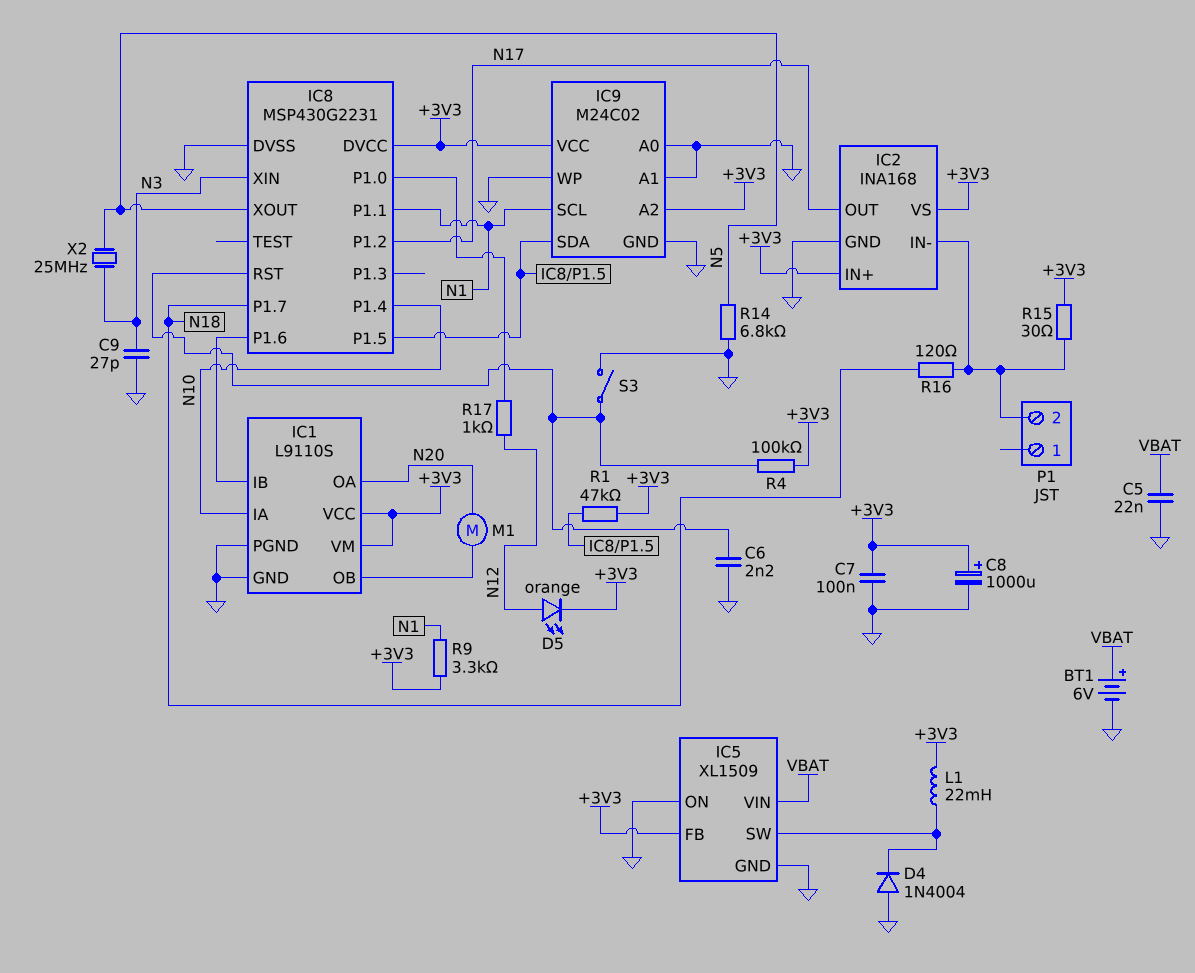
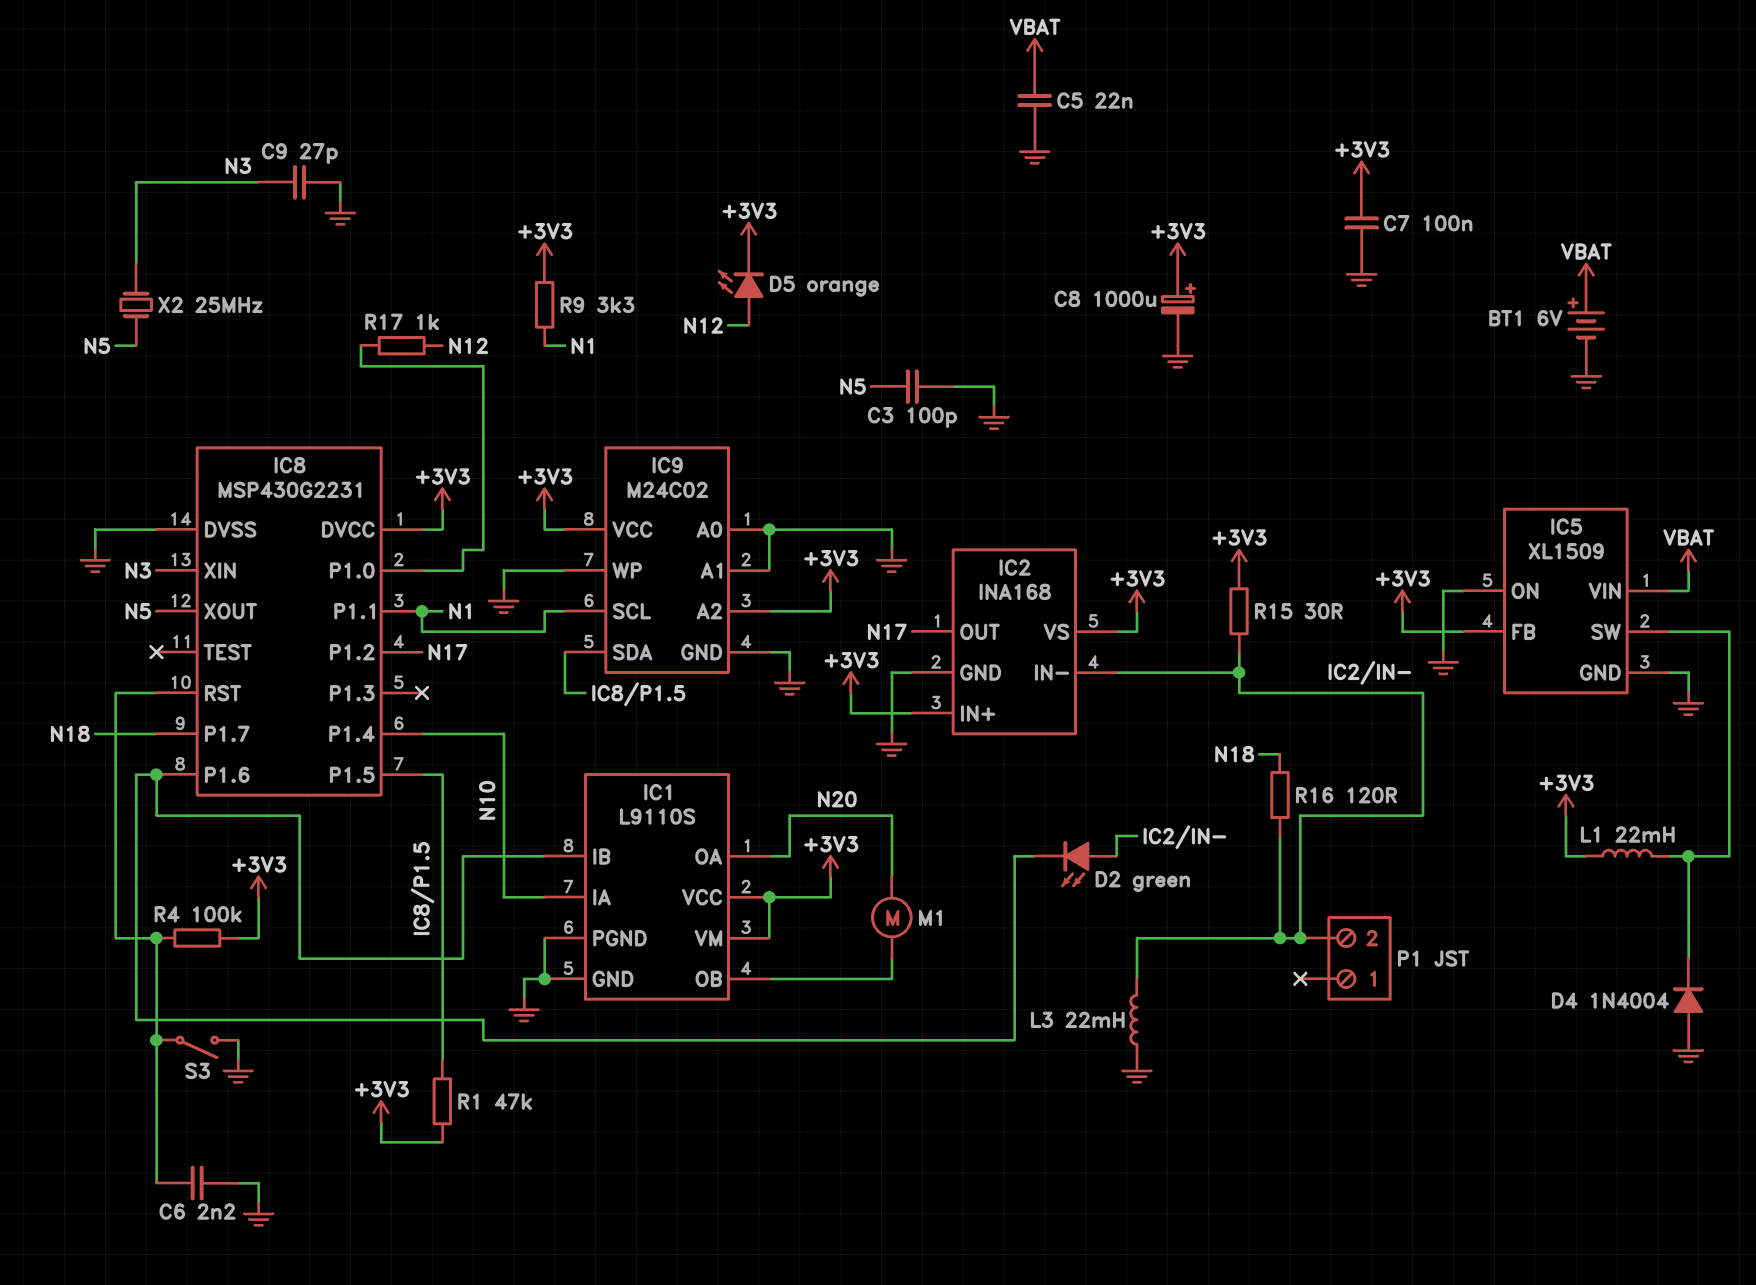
C3: none -> 100pF (GND, N5)
D2: none -> LED green (A IC2/IN-, K IC1/IB)
L3: none -> 22mH (GND, IC2/IN-)
R14: 6.8k (GND, N5) -> none

